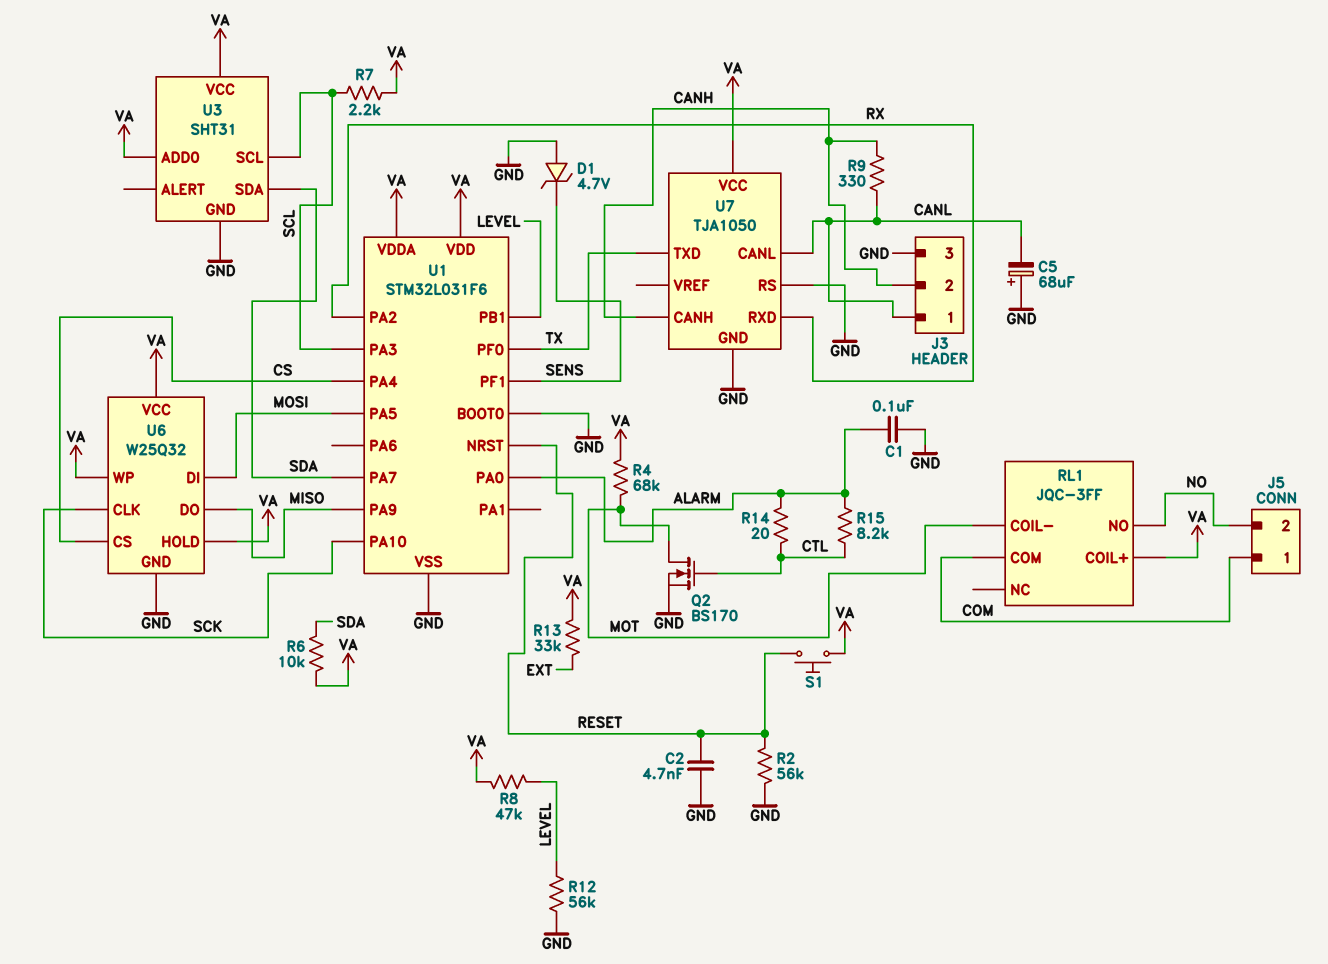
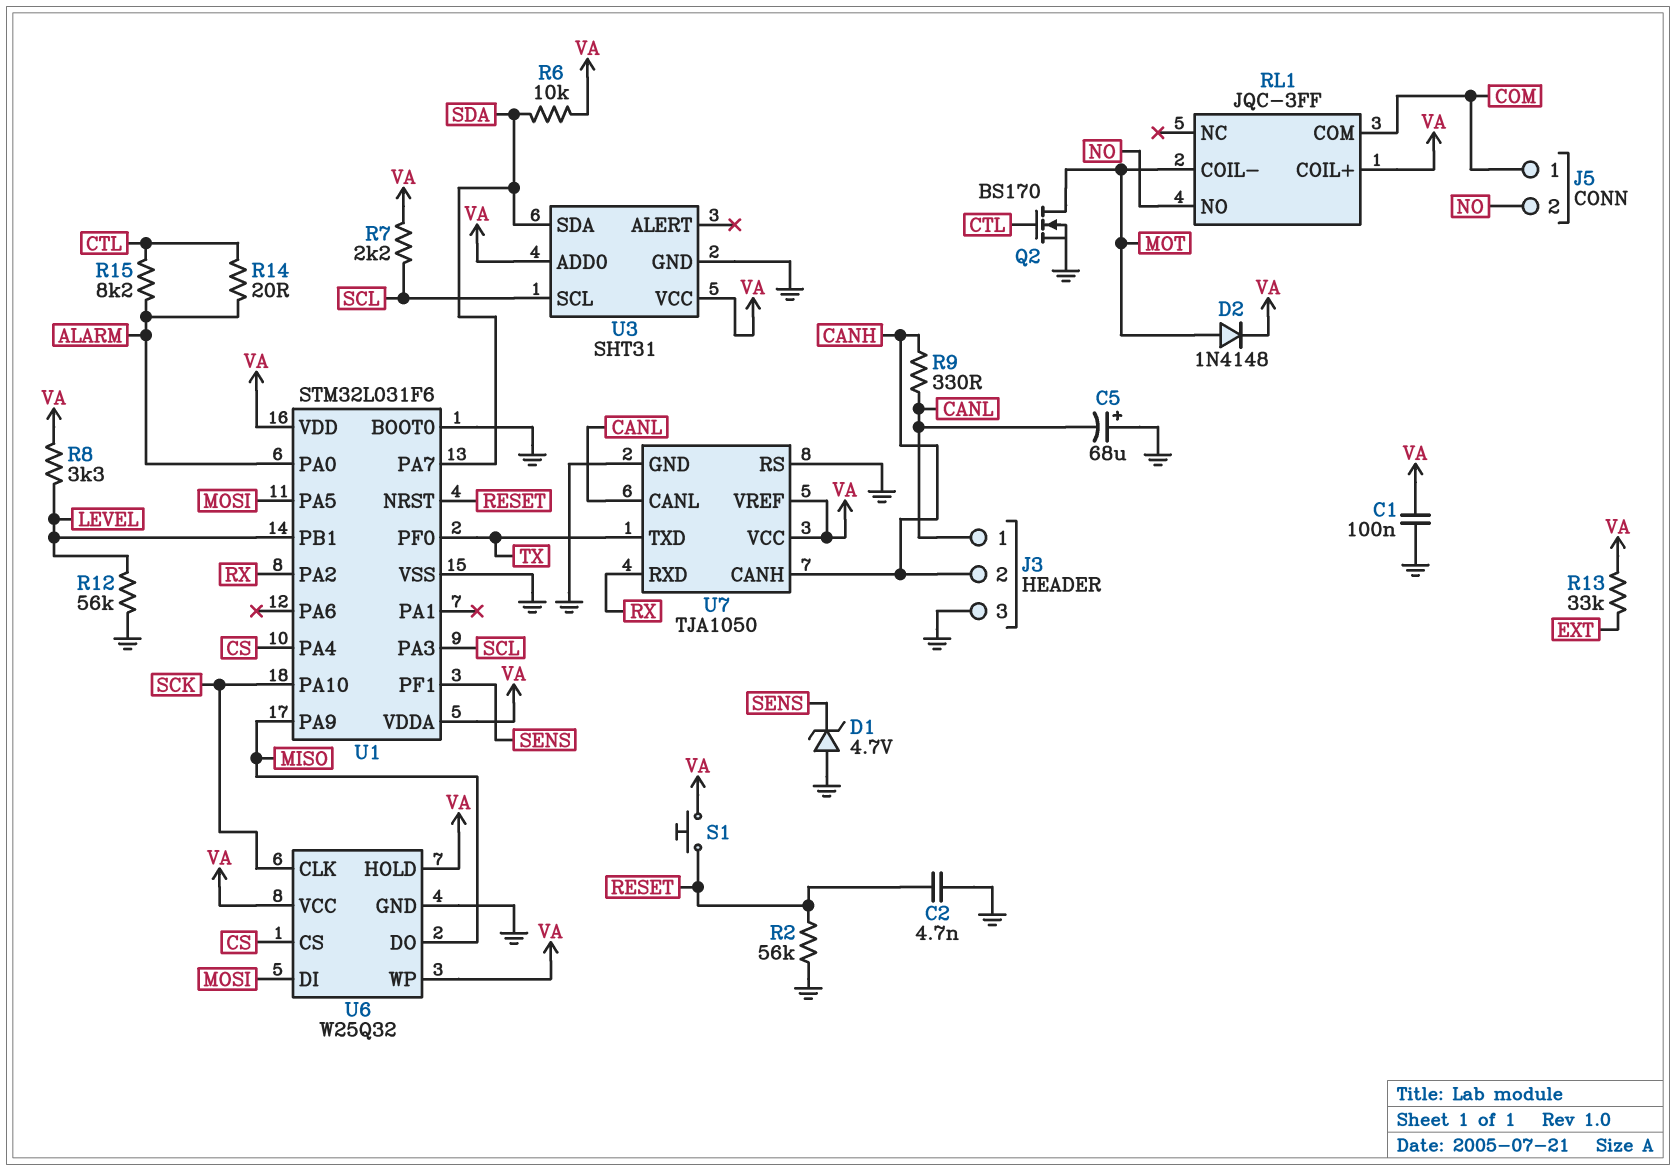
C1: 100nF (ALARM, GND) -> 100nF (GND, VA)
D2: none -> diode 1N4148 (A MOT, K VA)
R4: 68k (MOT, VA) -> none
R8: 47k (LEVEL, VA) -> 3.3k (LEVEL, VA)
U7 pin VREF: none -> VA

